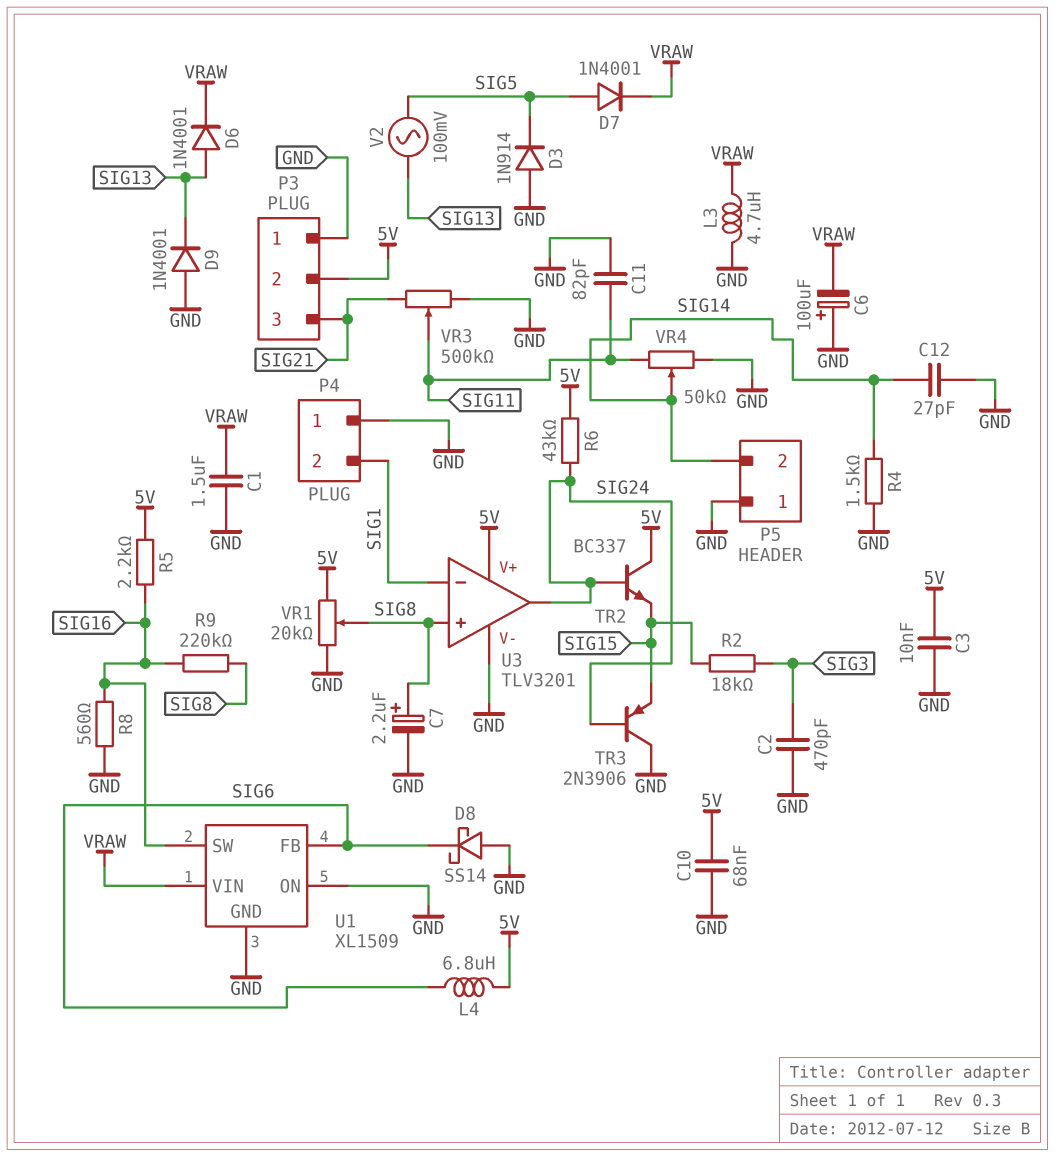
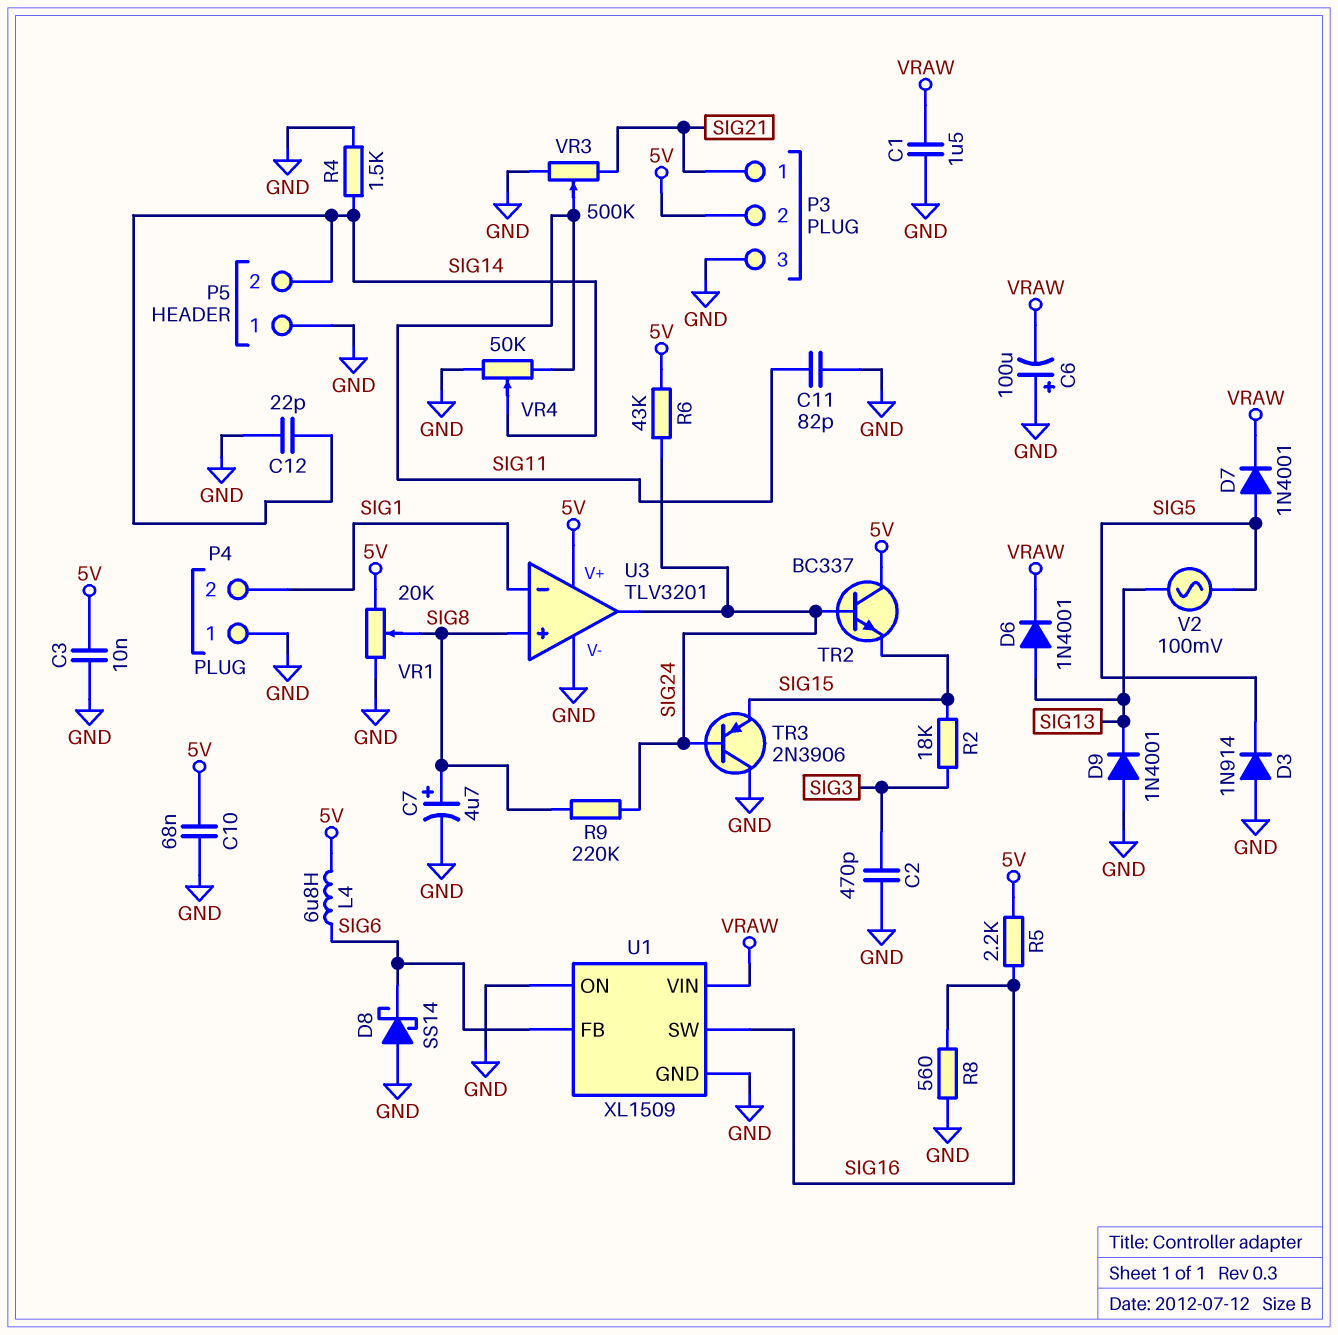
C7: 2.2uF (plus SIG8, minus GND) -> 4.7uF (plus SIG8, minus GND)
C12: 27pF (GND, SIG14) -> 22pF (GND, SIG14)
L3: 4.7uH (GND, VRAW) -> none
P3 pin 1: GND -> SIG21
P3 pin 3: SIG21 -> GND
R9: 220k (SIG8, SIG16) -> 220k (SIG8, SIG24)

